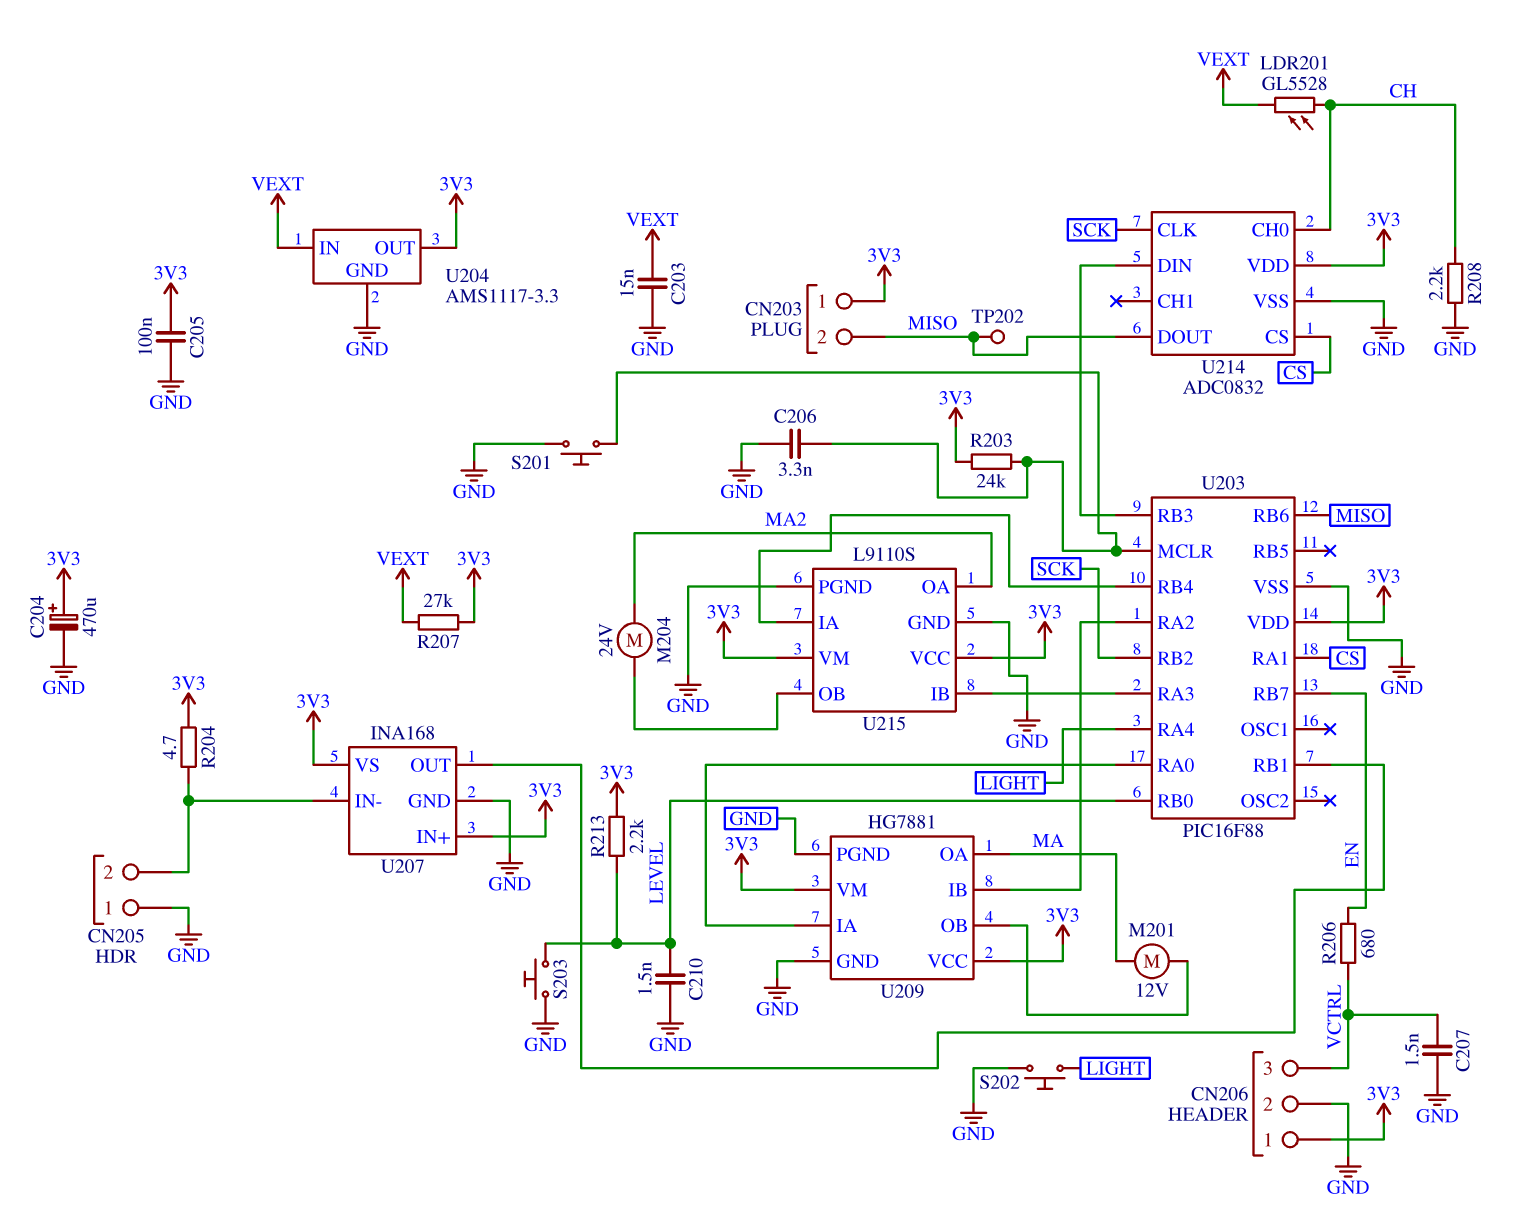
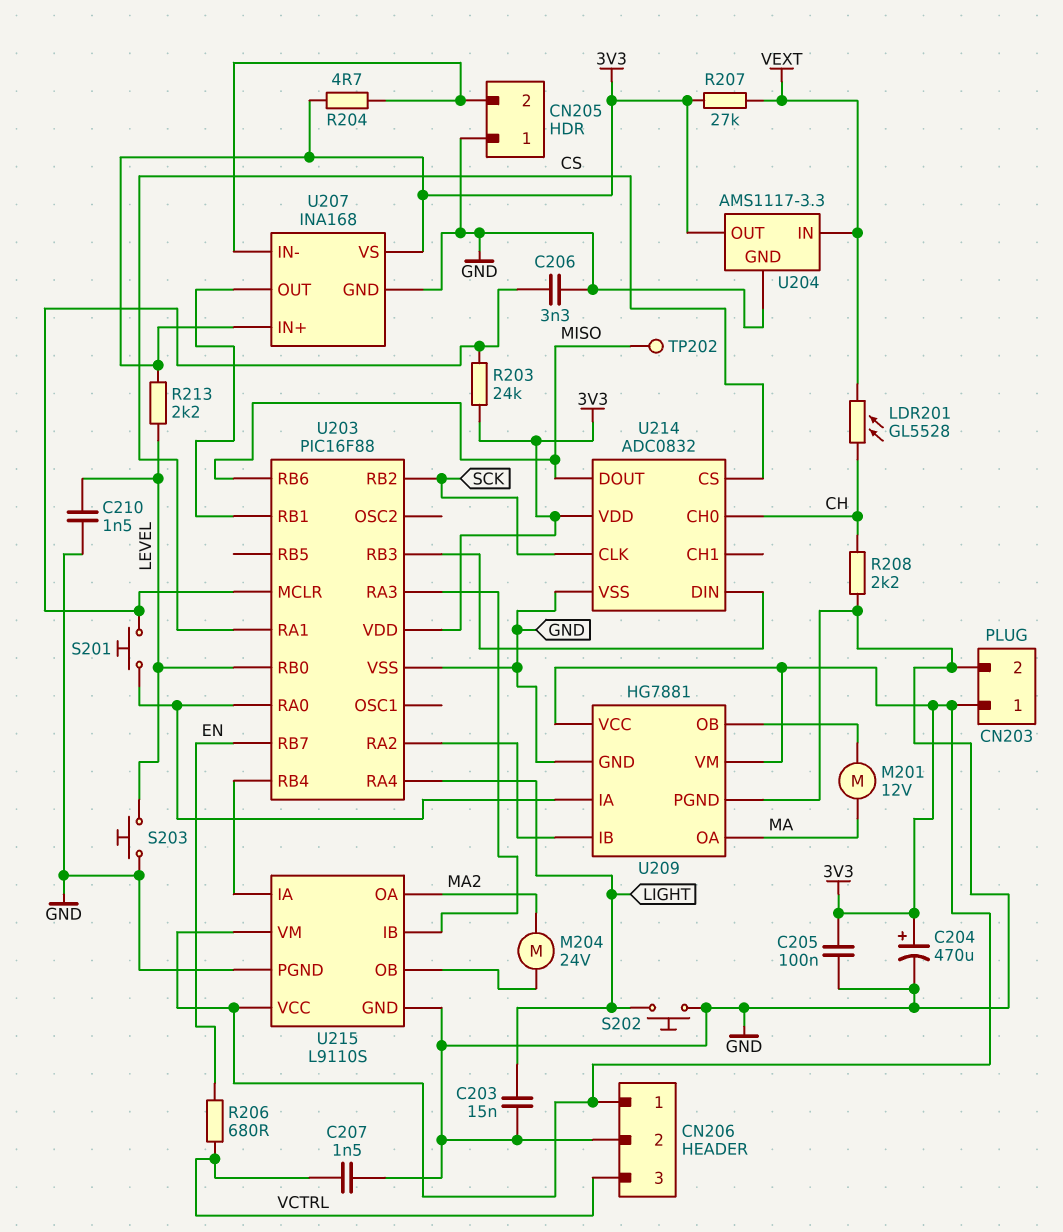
C203: 15nF (GND, VEXT) -> 15nF (GND, LIGHT)
CN203 pin 2: MISO -> GND
S201: button (GND, U203/MCLR) -> button (U203/MCLR, U203/RA0)

